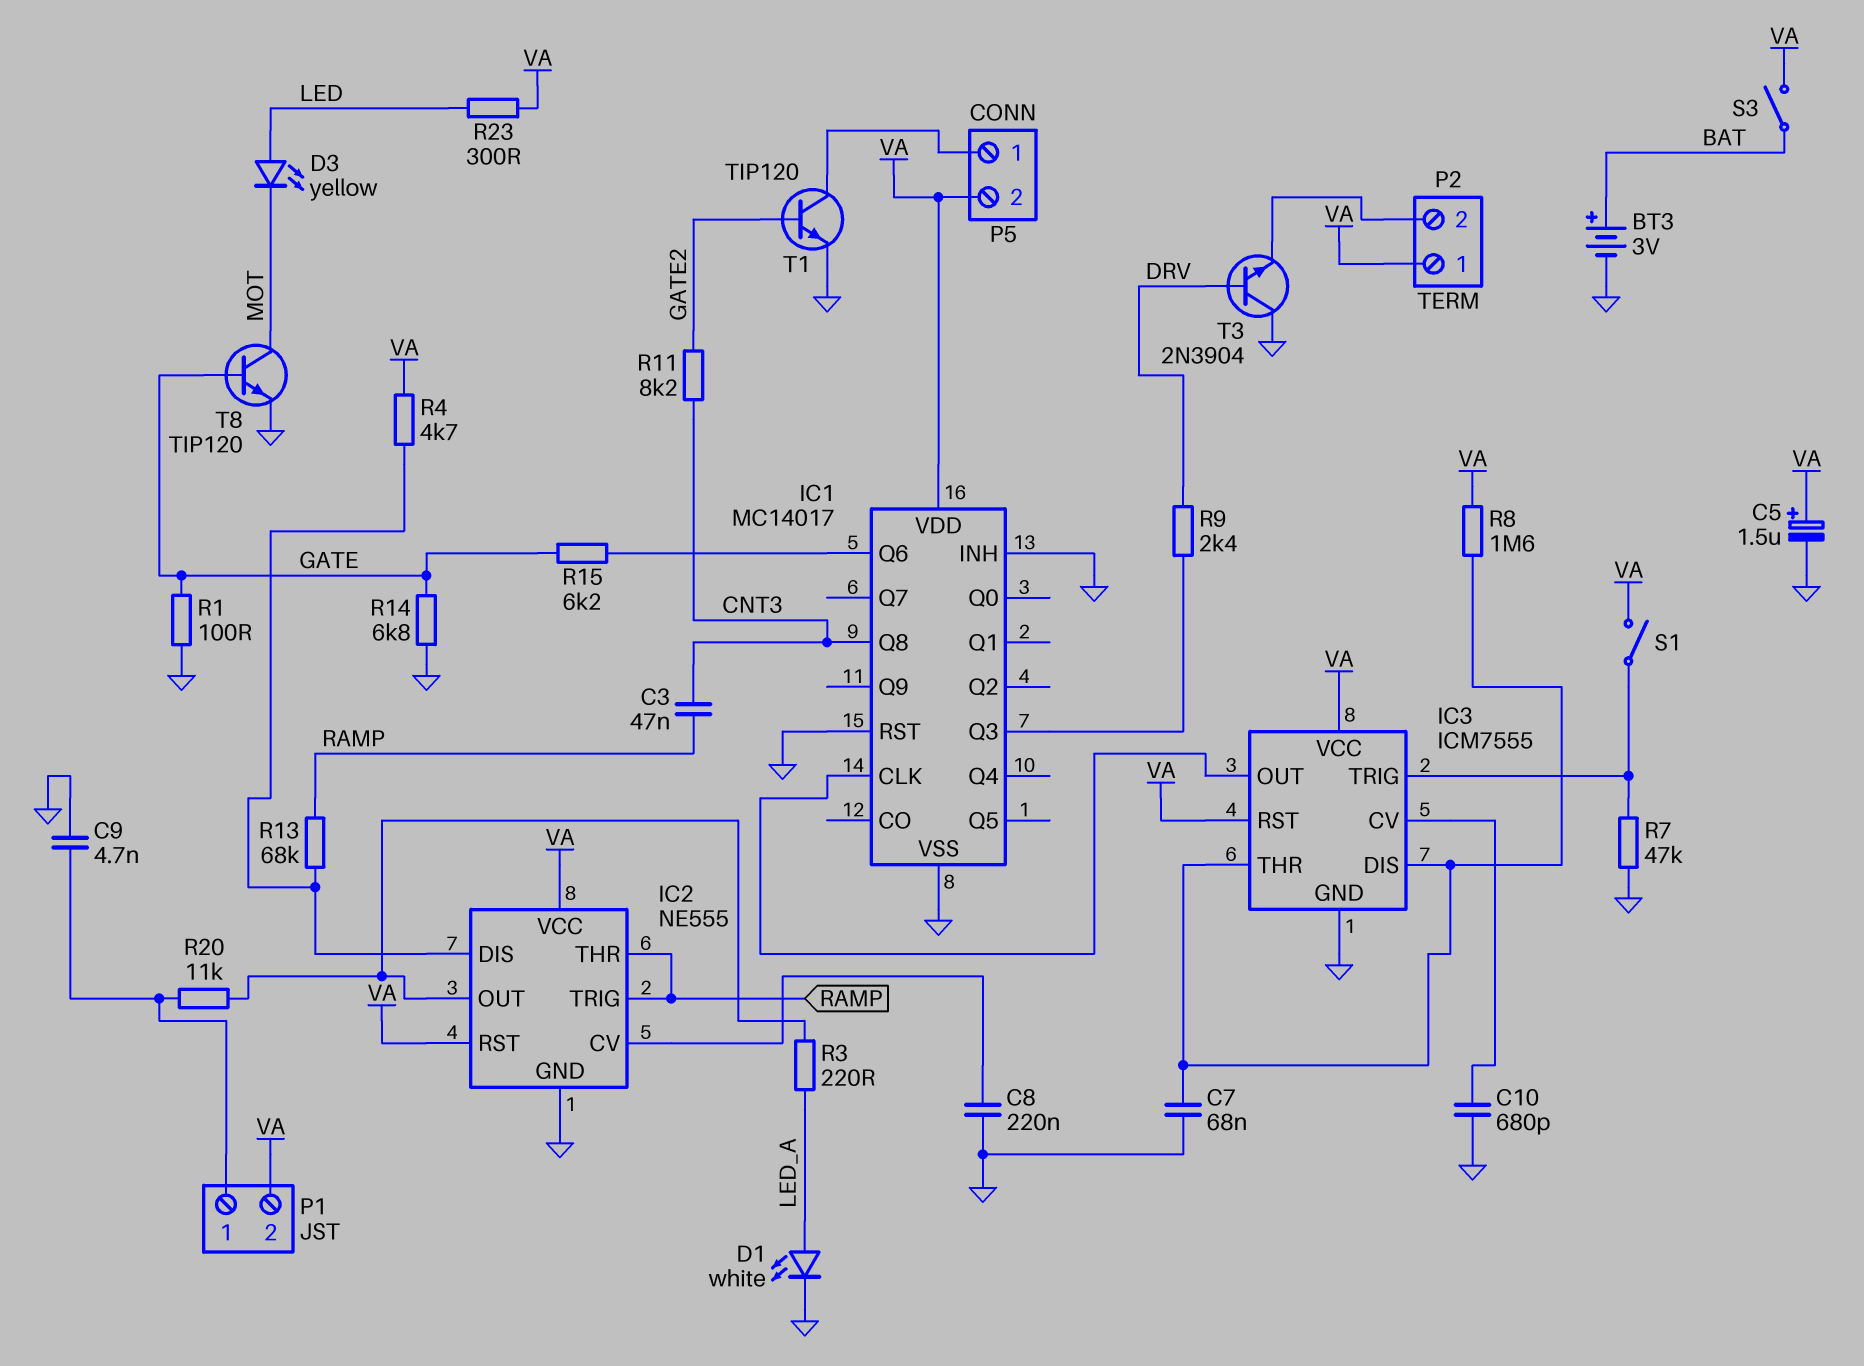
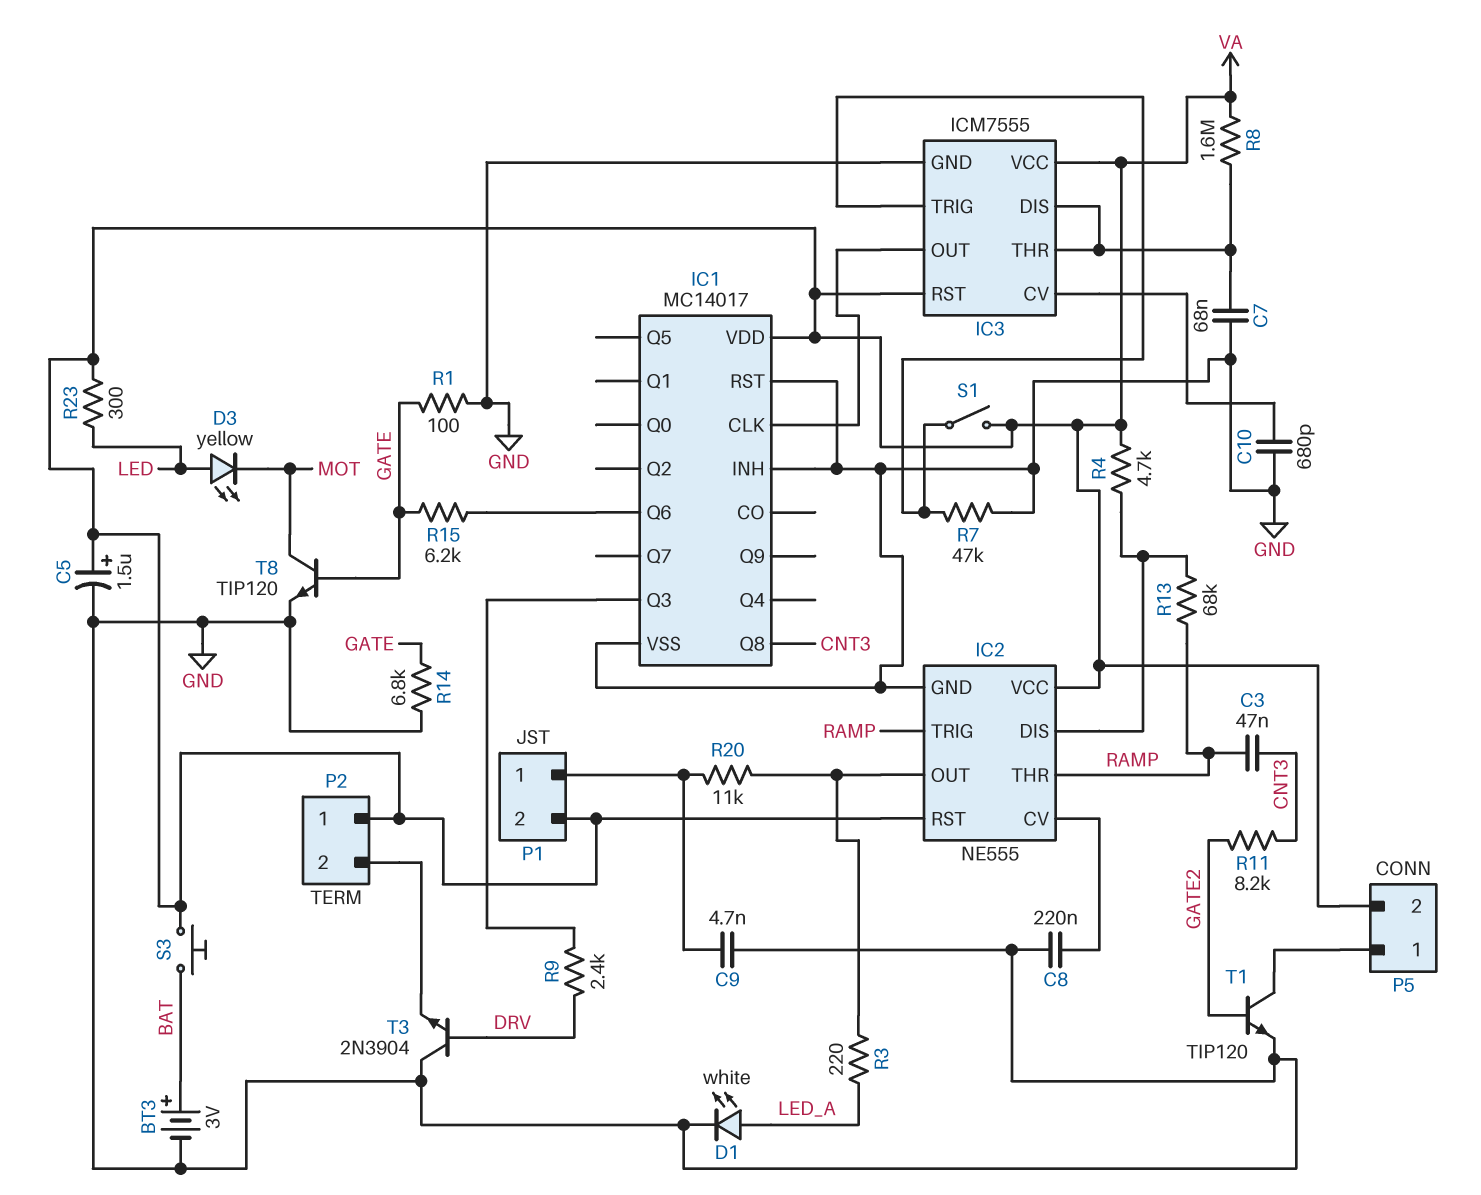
S3: switch (BAT, VA) -> button (BAT, VA)

